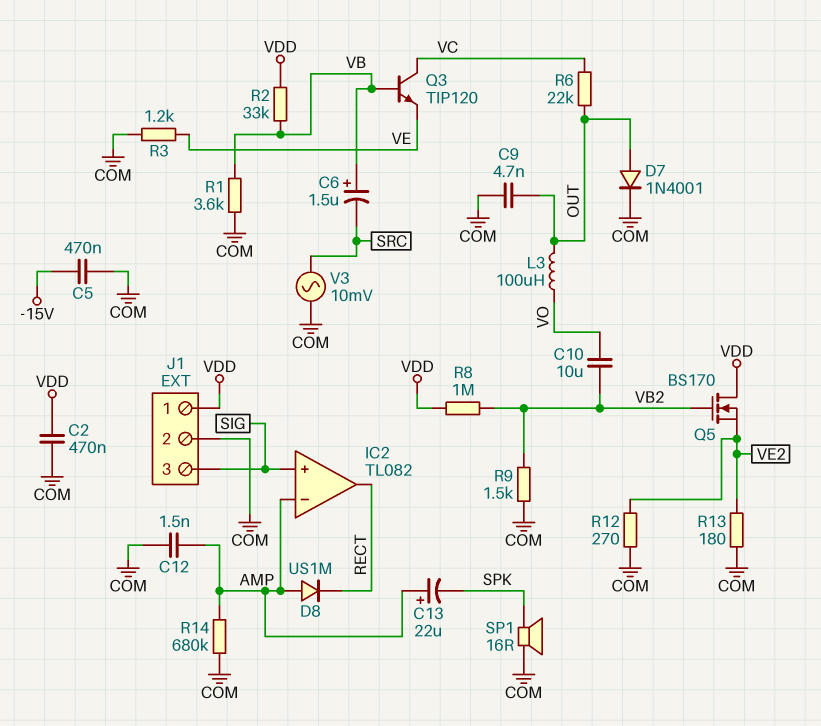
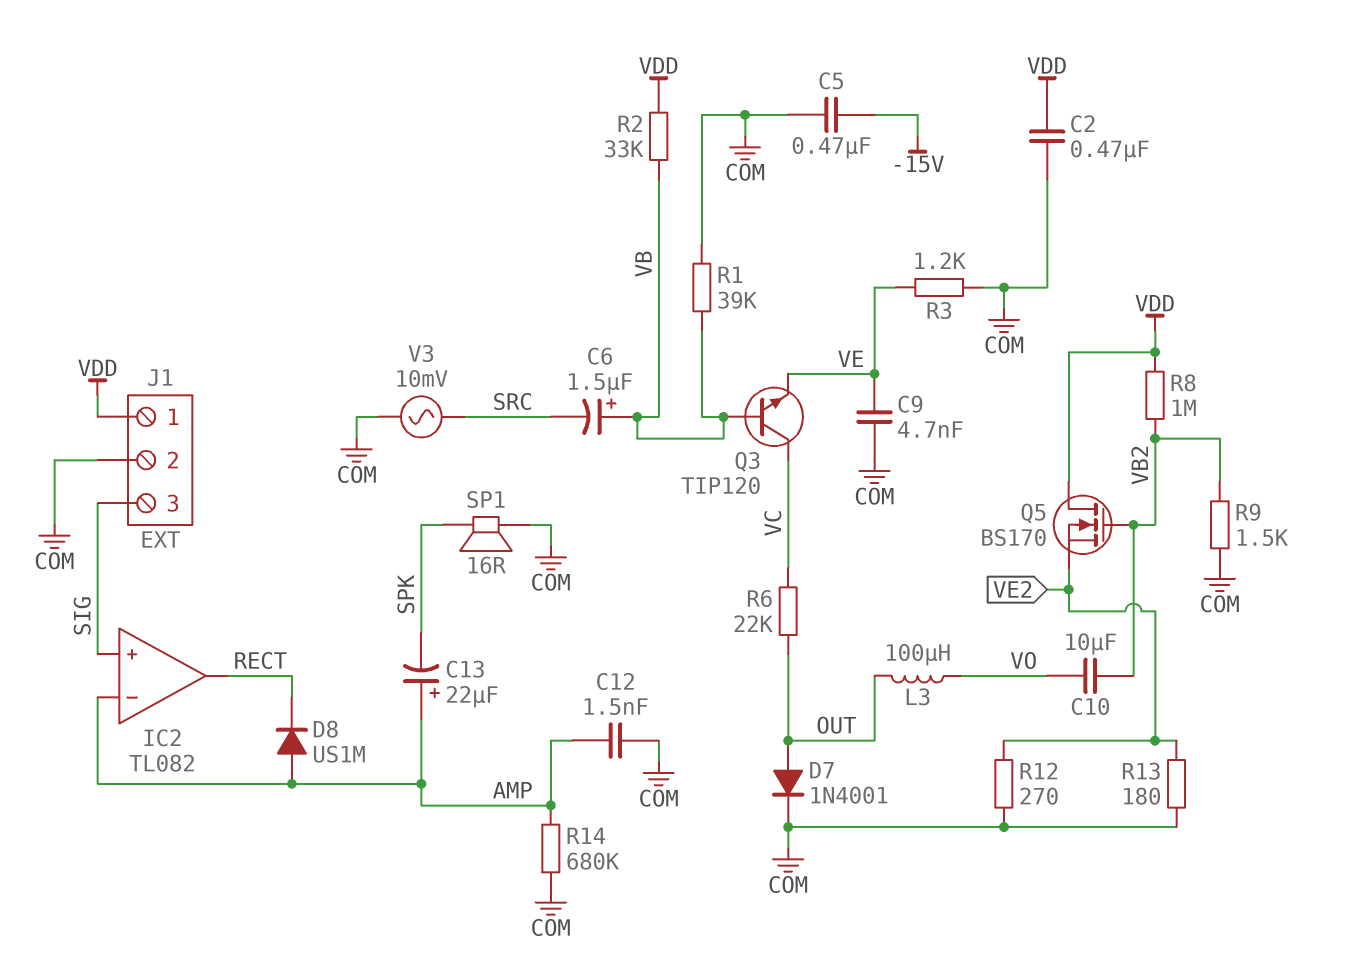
C9: 4.7nF (COM, OUT) -> 4.7nF (COM, VE)
R1: 3.6k (COM, VB) -> 39k (COM, VB)

